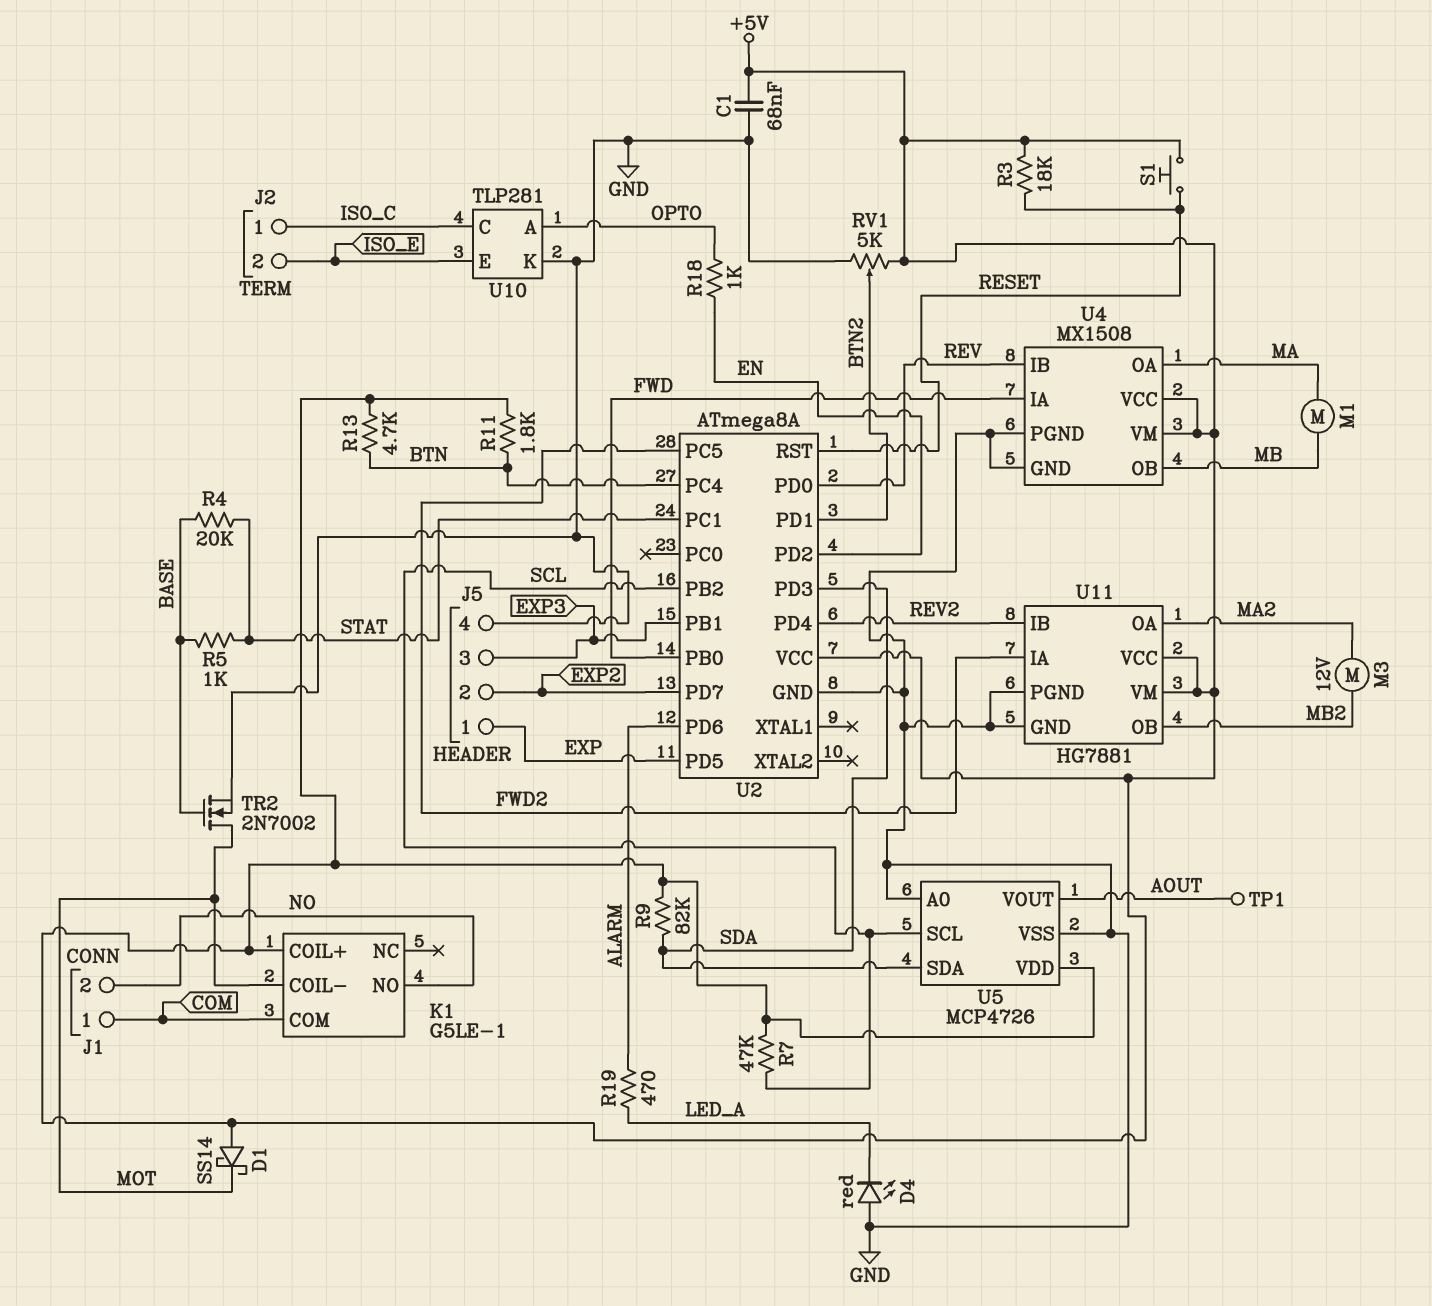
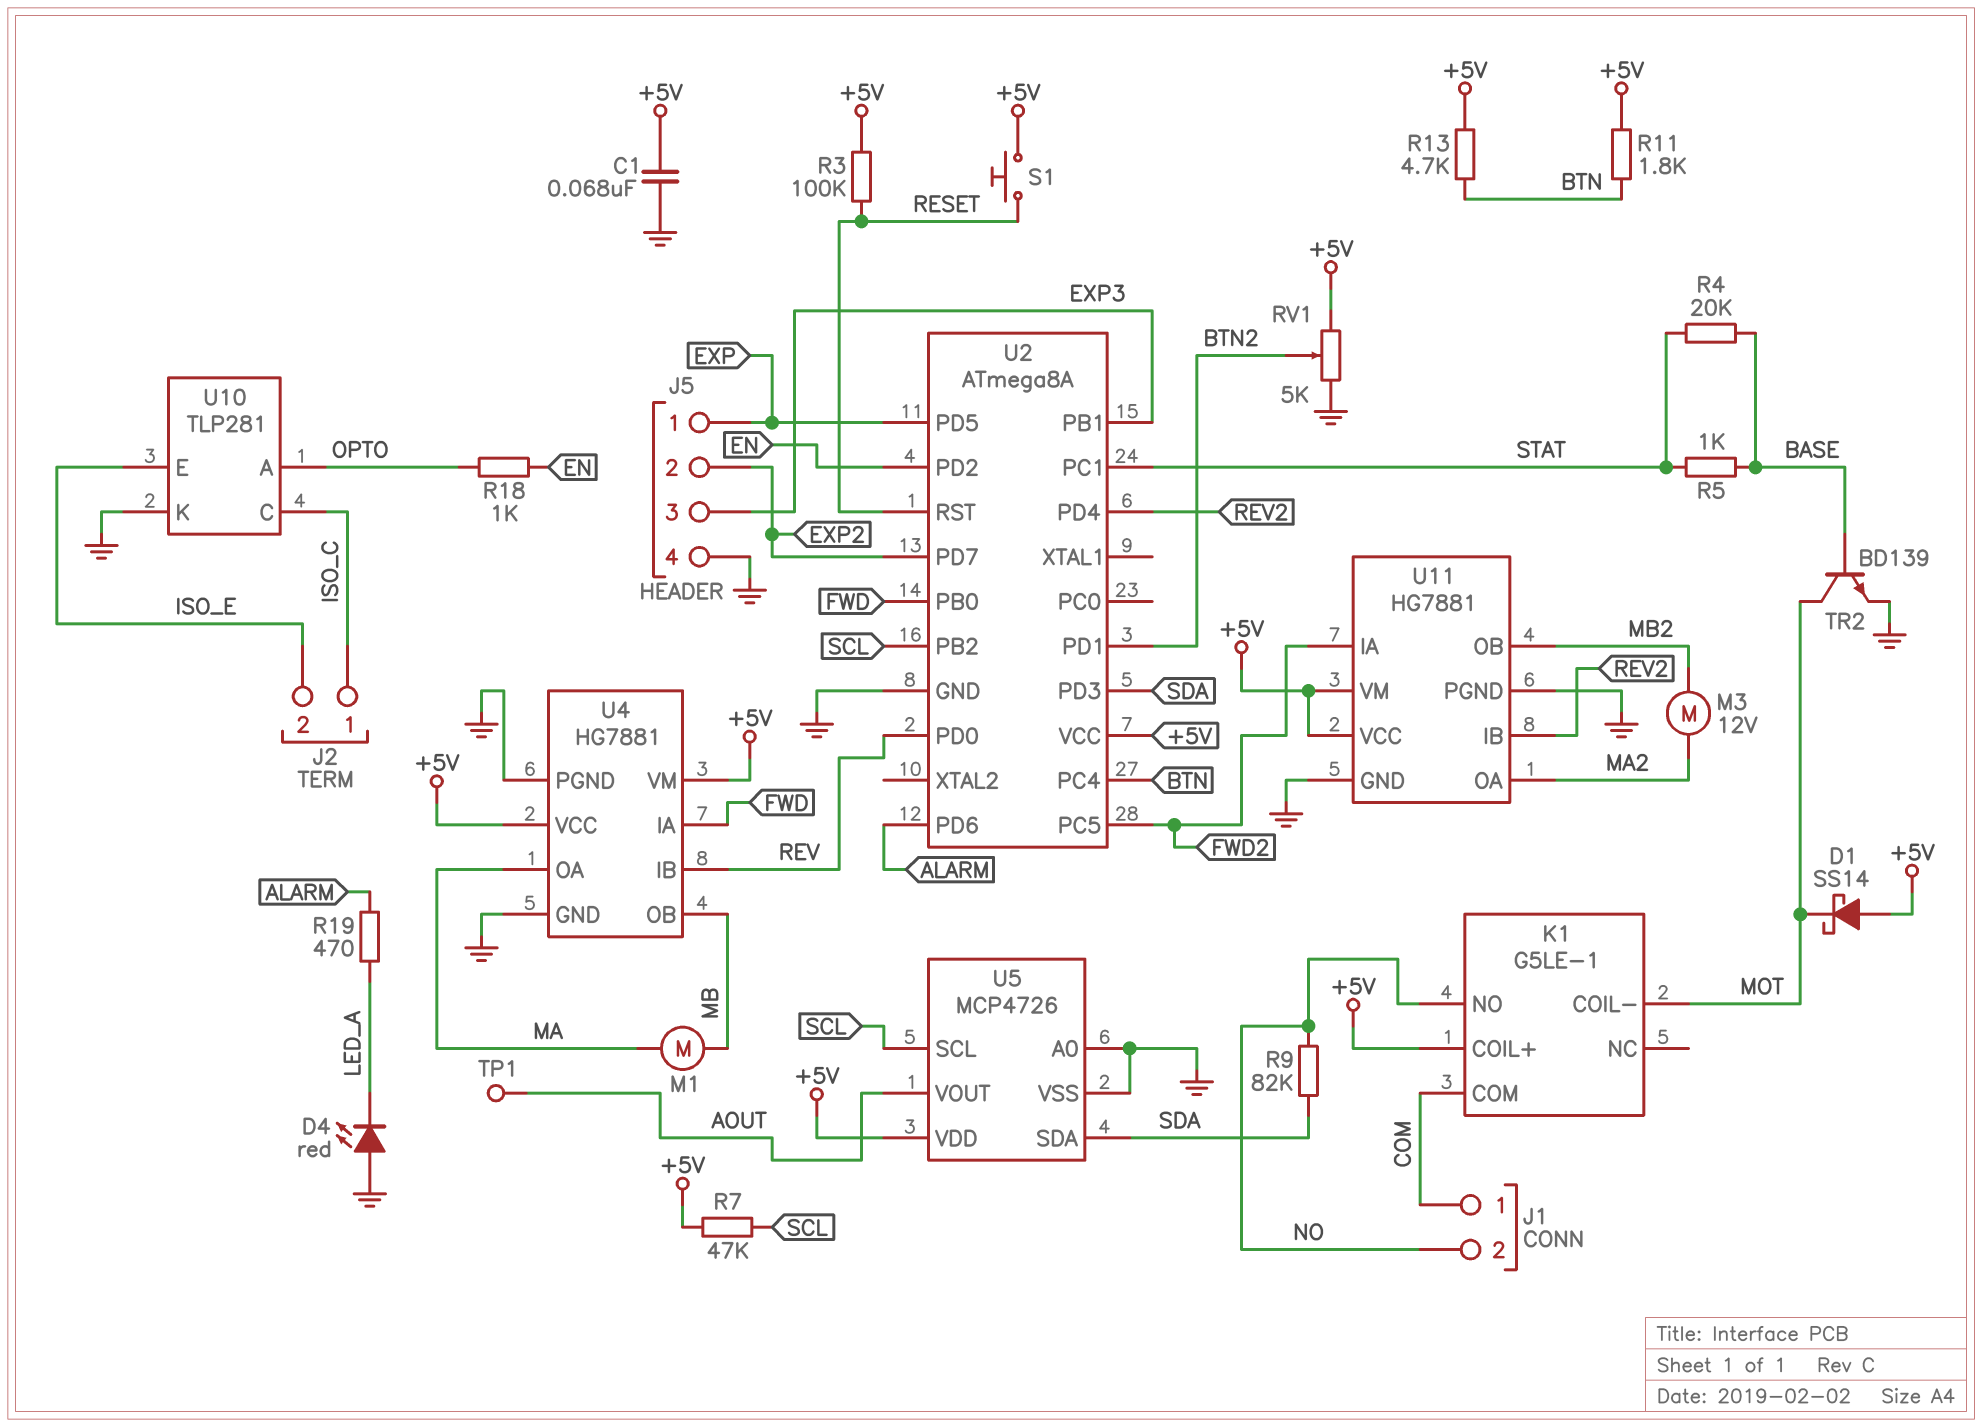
R3: 18k (+5V, RESET) -> 100k (+5V, RESET)
R9: 82k (+5V, SDA) -> 82k (NO, SDA)
TR2: NMOS 2N7002 (G BASE, D MOT, S GND) -> NPN BD139 (B BASE, C MOT, E GND)
U4: MX1508 -> HG7881

